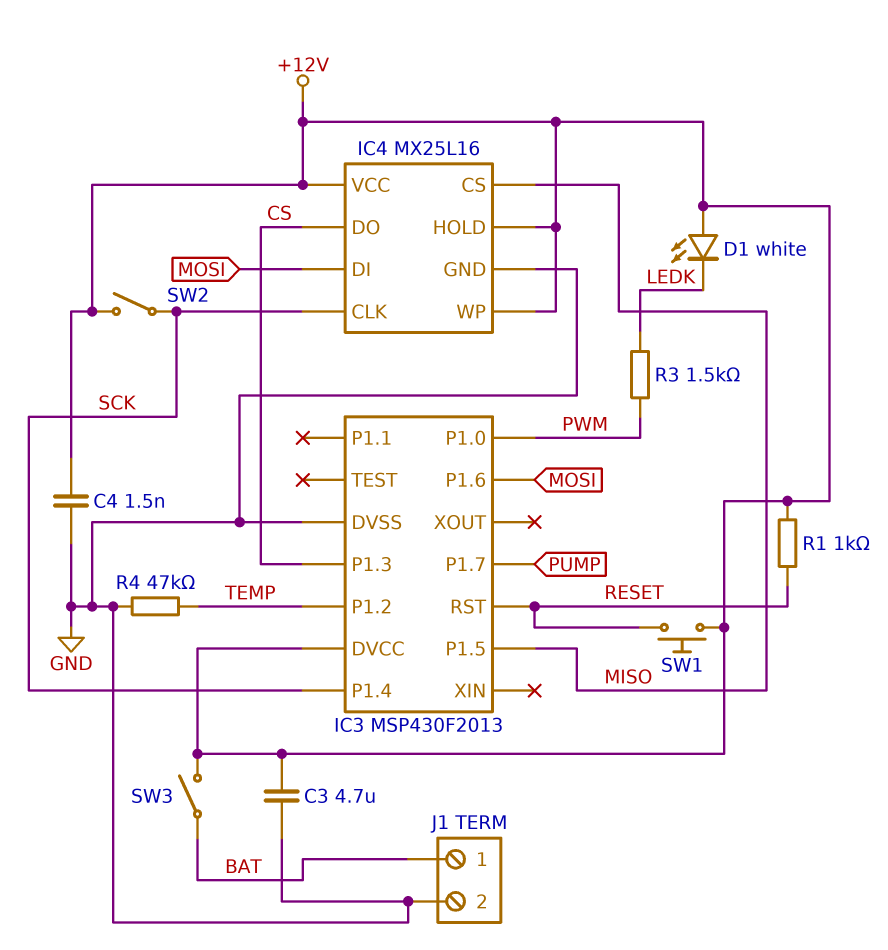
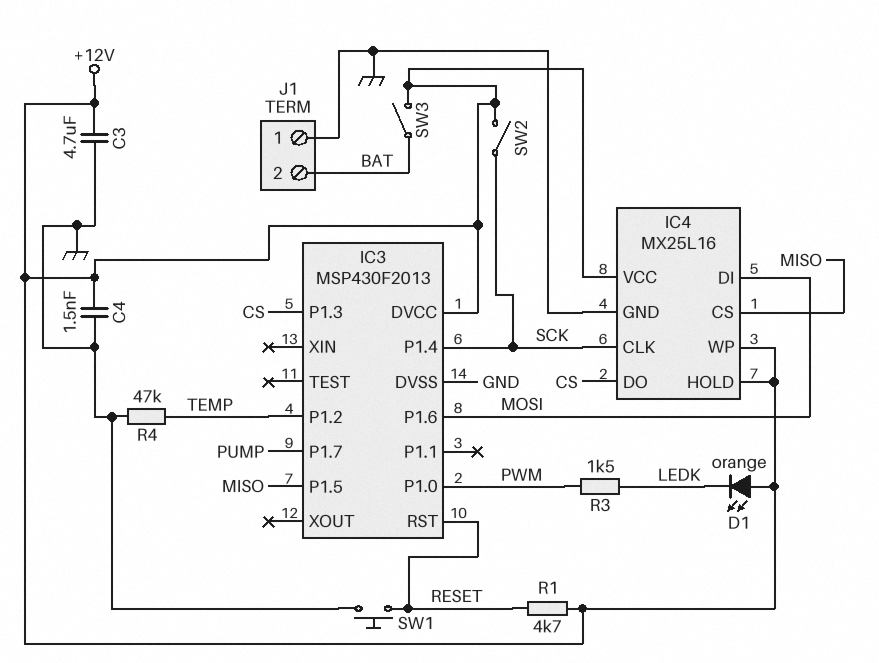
D1: LED white (A +12V, K LEDK) -> LED orange (A +12V, K LEDK)
J1 pin 1: BAT -> GND
J1 pin 2: GND -> BAT
R1: 1k (+12V, RESET) -> 4.7k (+12V, RESET)
SW1: button (+12V, RESET) -> button (GND, RESET)

